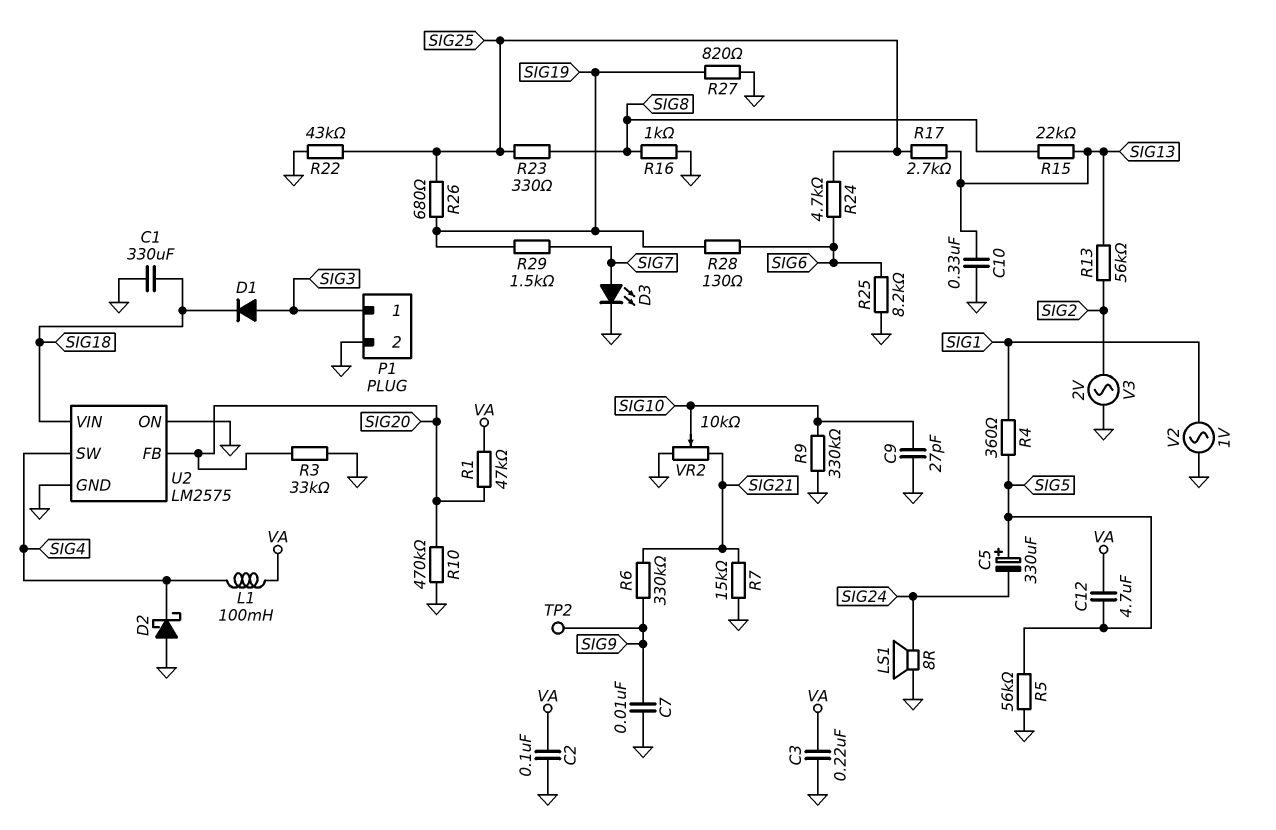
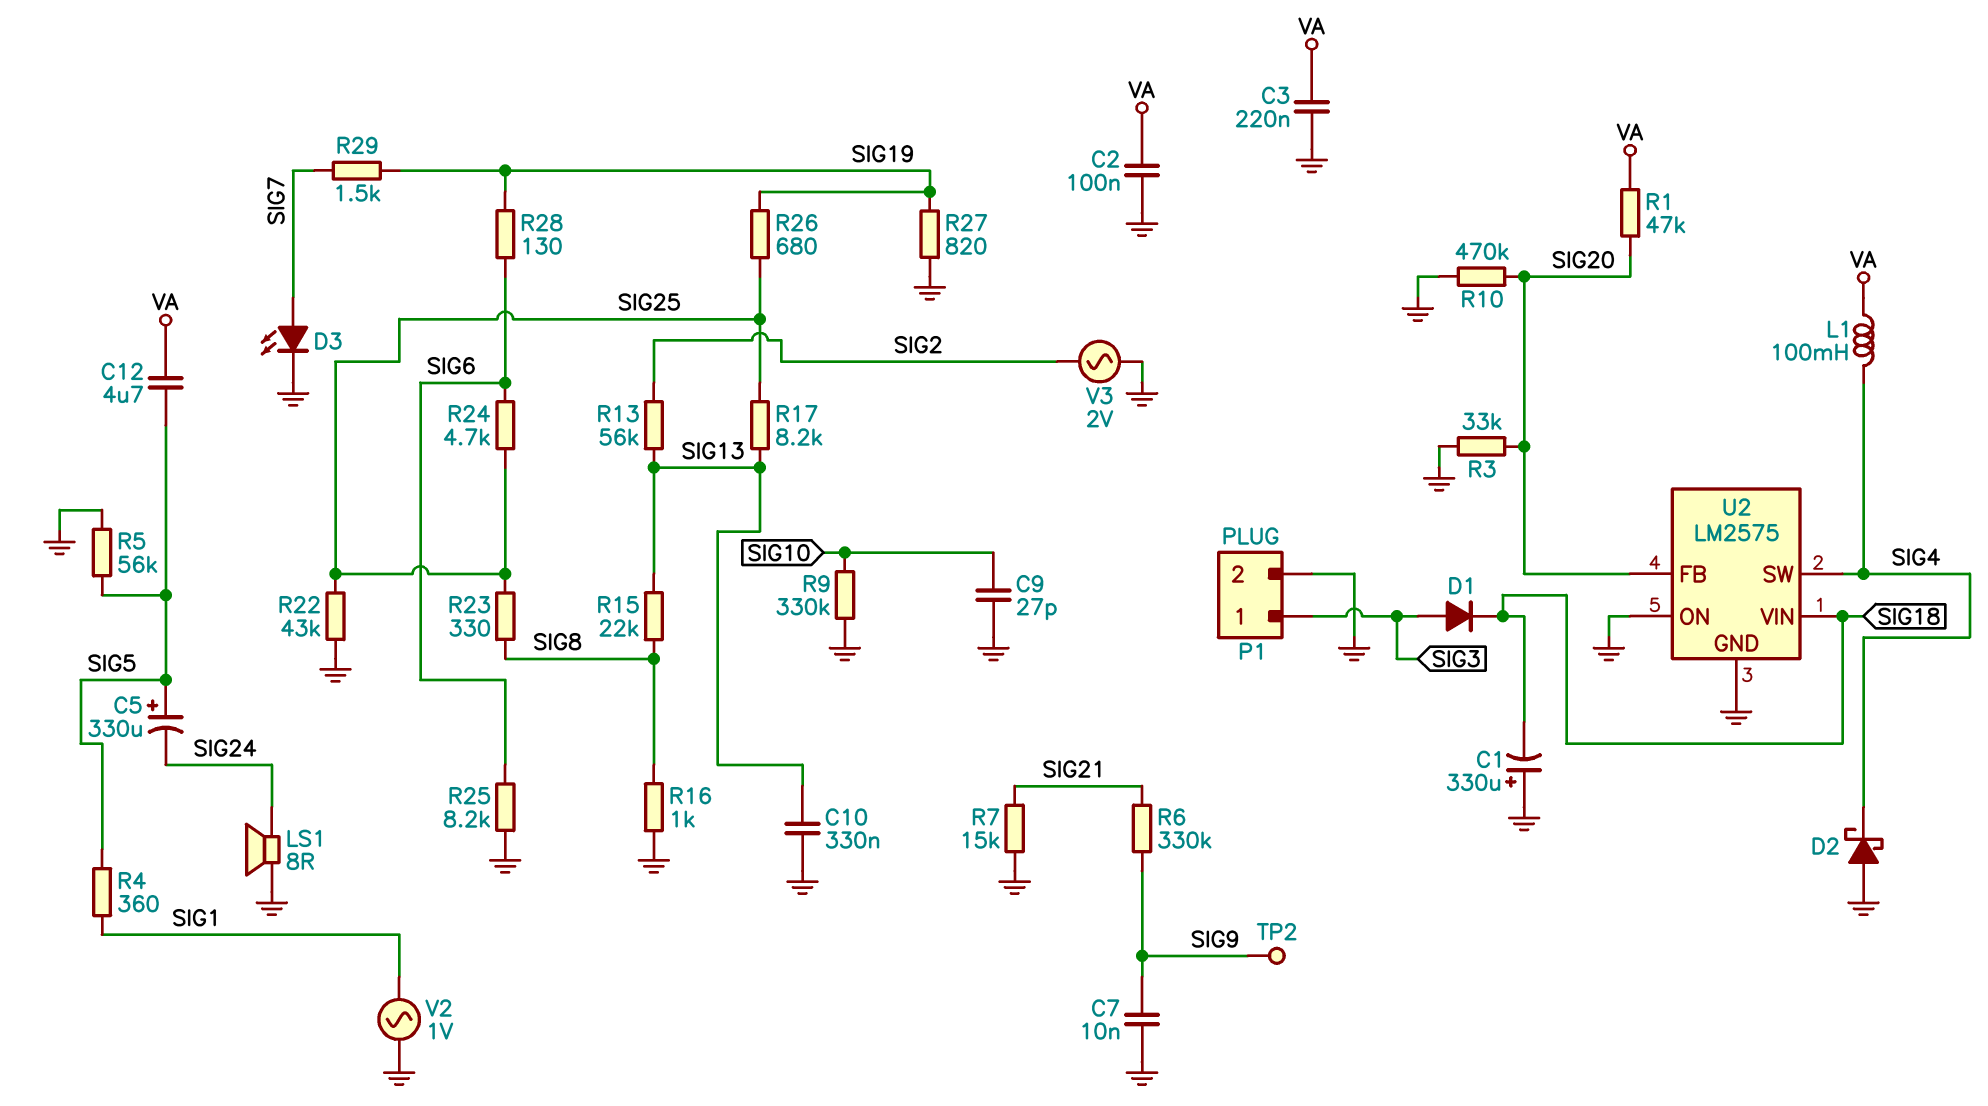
C1: 330uF (GND, SIG18) -> 330uF (plus GND, minus SIG18)
R17: 2.7k (SIG13, SIG25) -> 8.2k (SIG13, SIG25)
VR2: 10k (GND, SIG21, wiper SIG10) -> none

